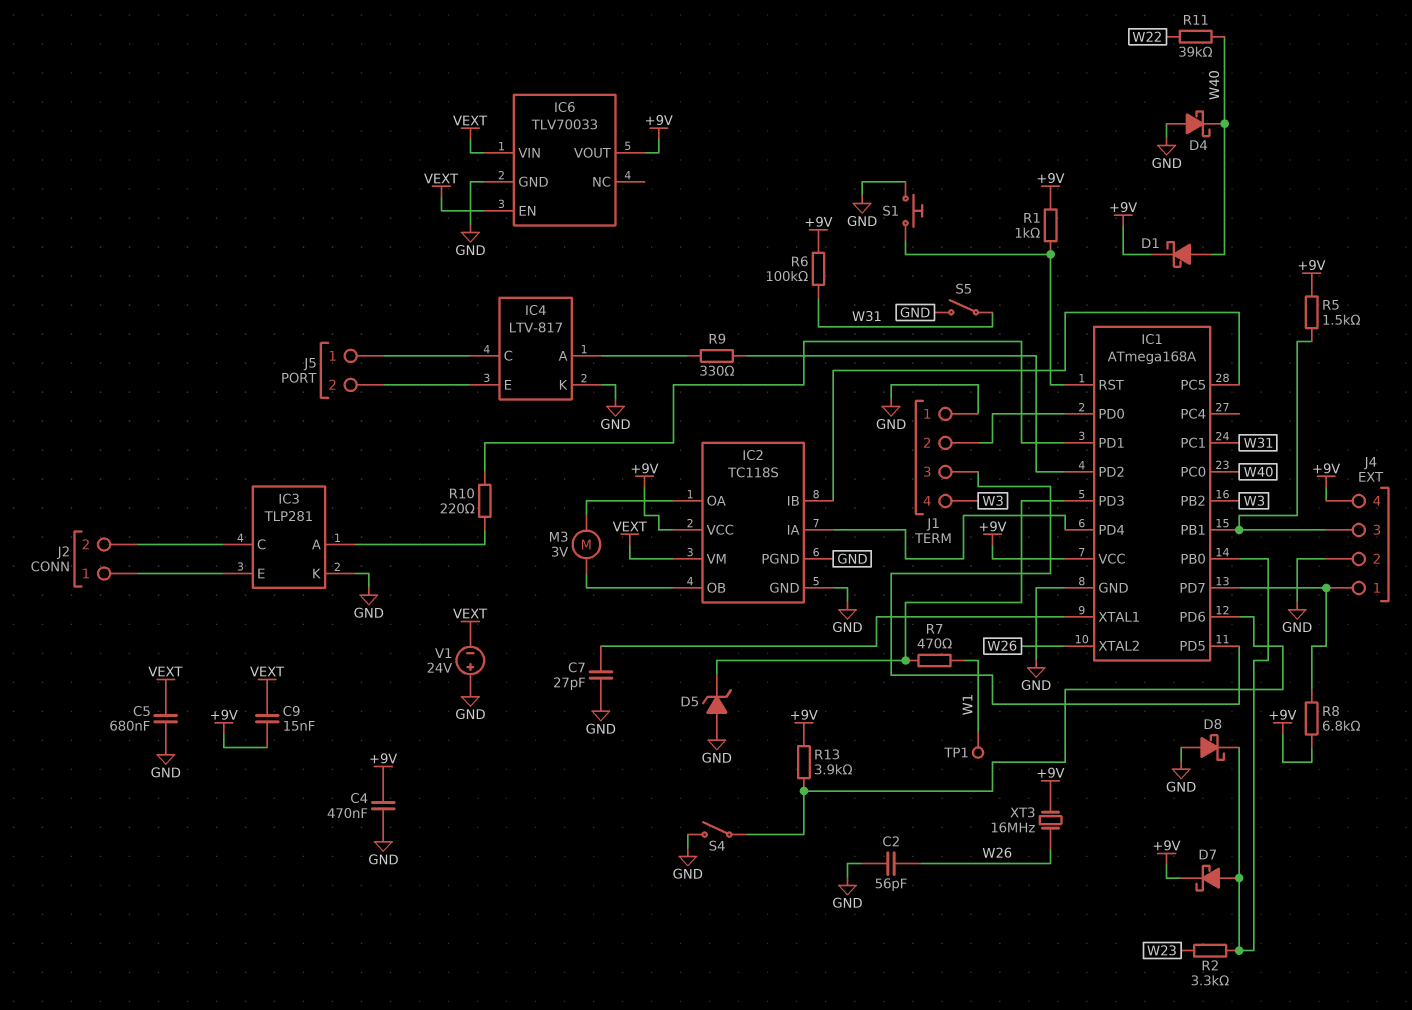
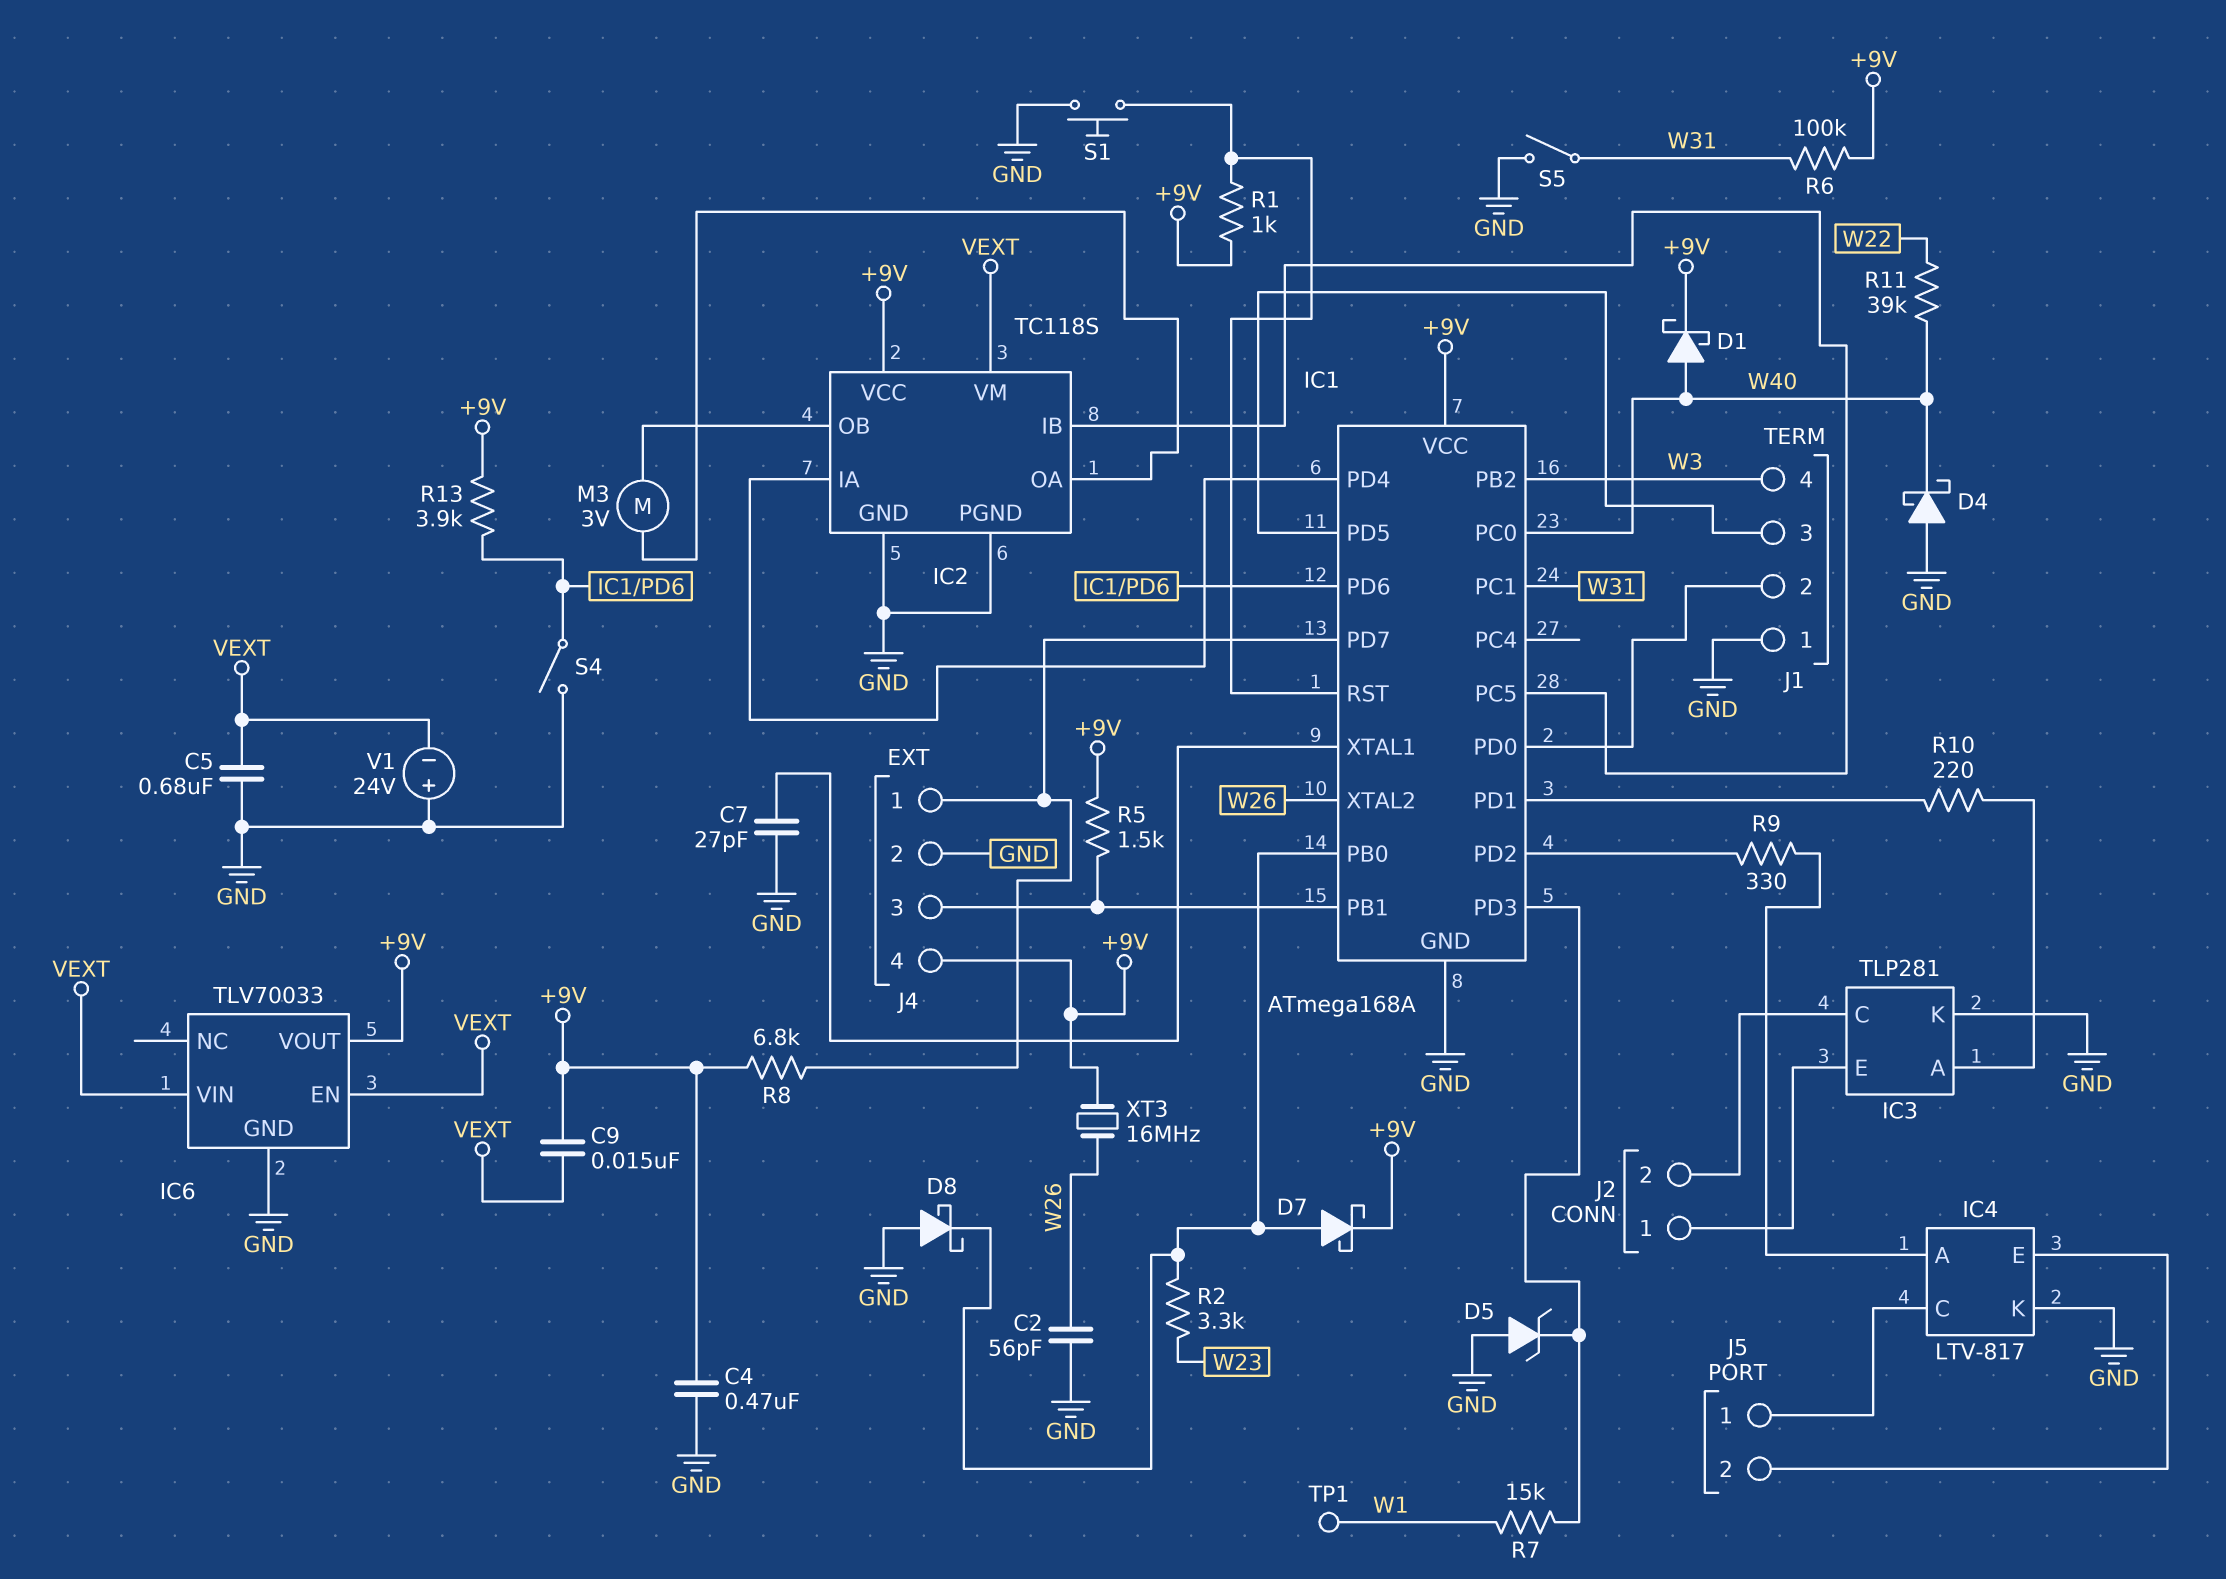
R7: 470 (IC1/PD3, W1) -> 15k (IC1/PD3, W1)

